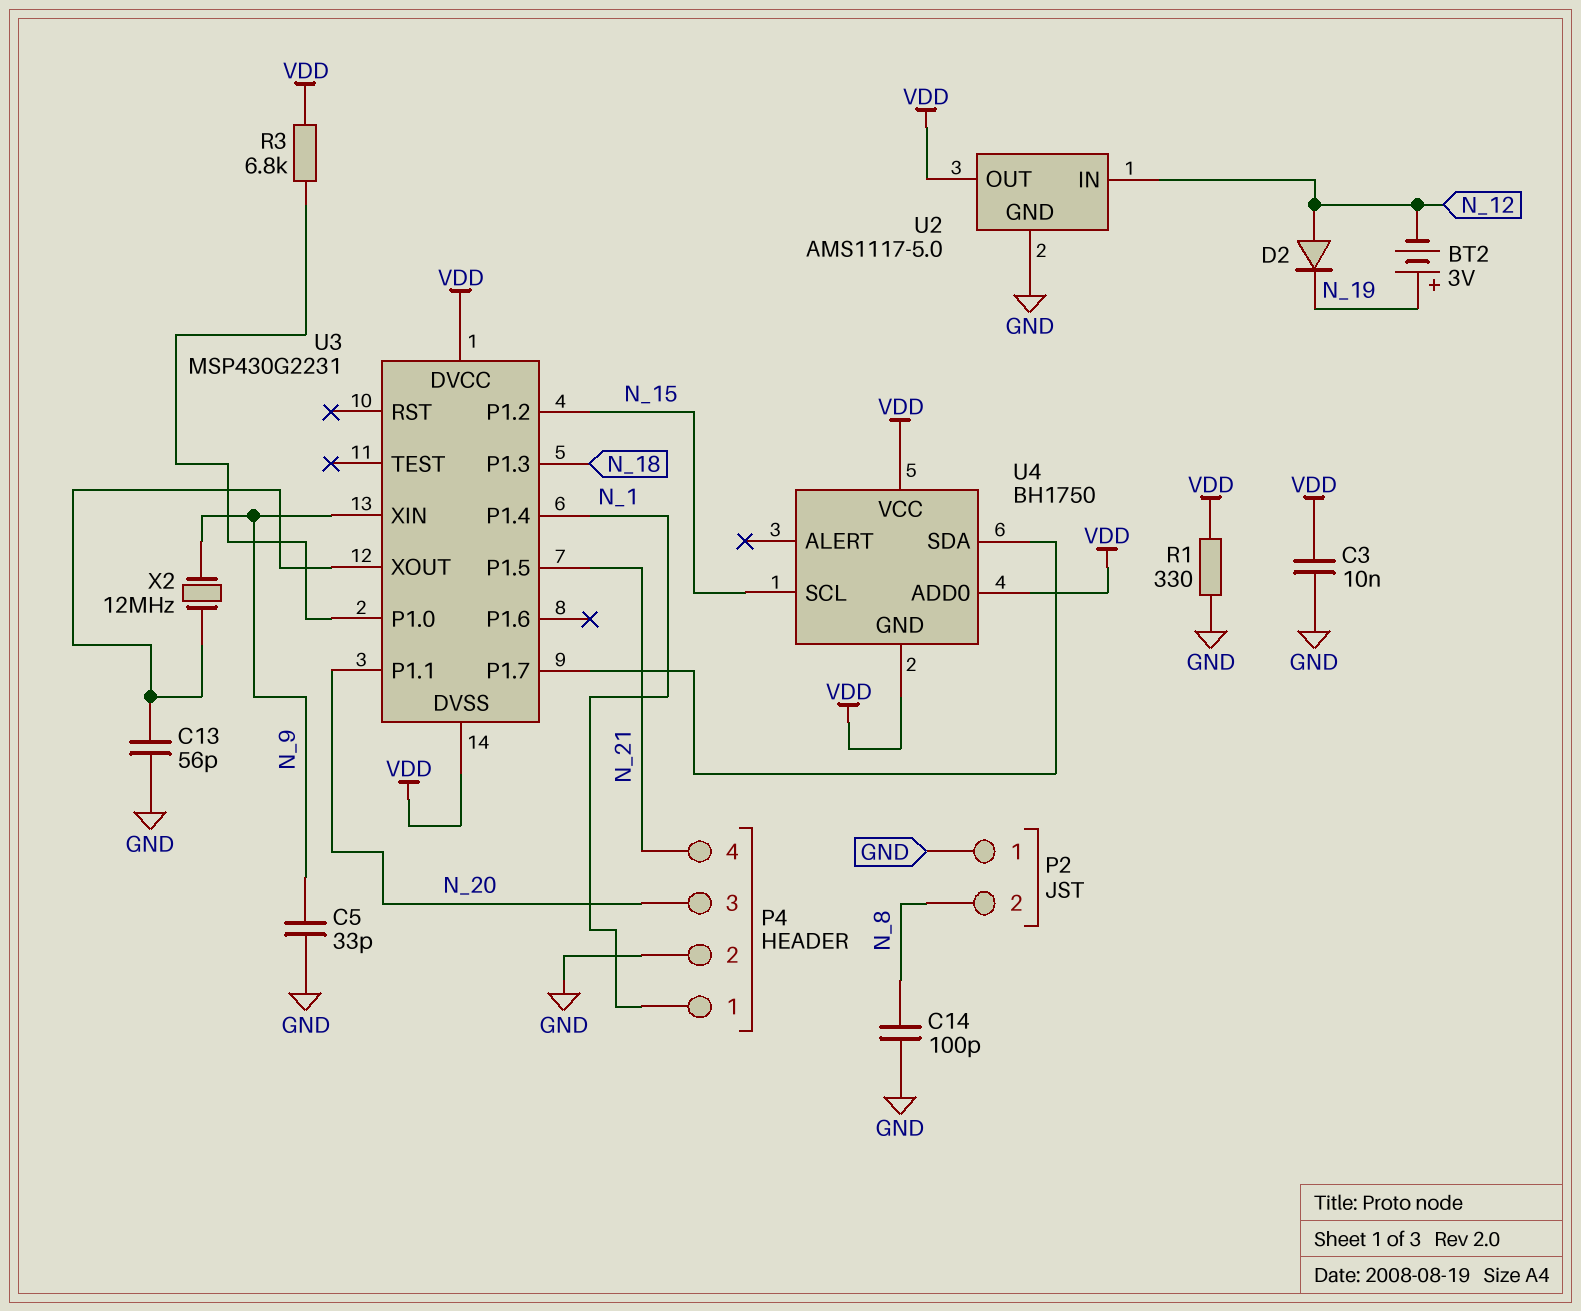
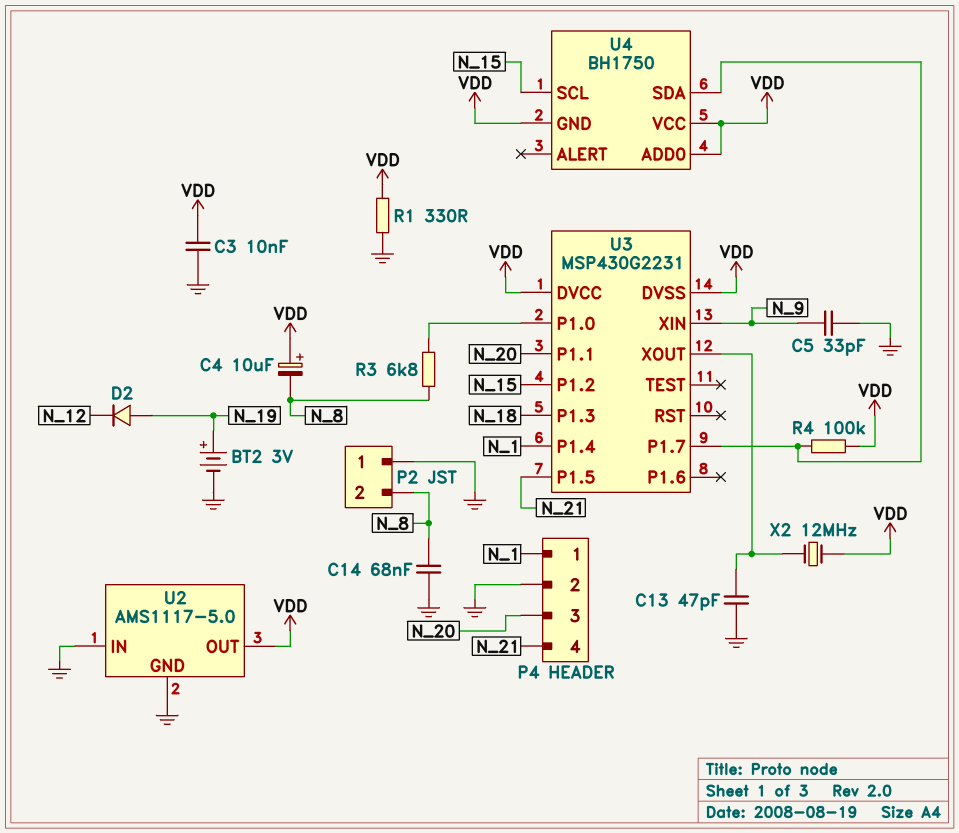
BT2: 3V (plus N_19, minus N_12) -> 3V (plus N_19, minus GND)
C4: none -> 10uF (plus VDD, minus N_8)
C13: 56pF (GND, U3/XOUT) -> 47pF (GND, U3/XOUT)
C14: 100pF (GND, N_8) -> 68nF (GND, N_8)
D2: diode (A N_12, K N_19) -> diode (A N_19, K N_12)
R3: 6.8k (U3/P1.0, VDD) -> 6.8k (N_8, U3/P1.0)
R4: none -> 100k (U3/P1.7, VDD)
U2 pin IN: N_12 -> GND
X2: 12MHz (N_9, U3/XOUT) -> 12MHz (U3/XOUT, VDD)

